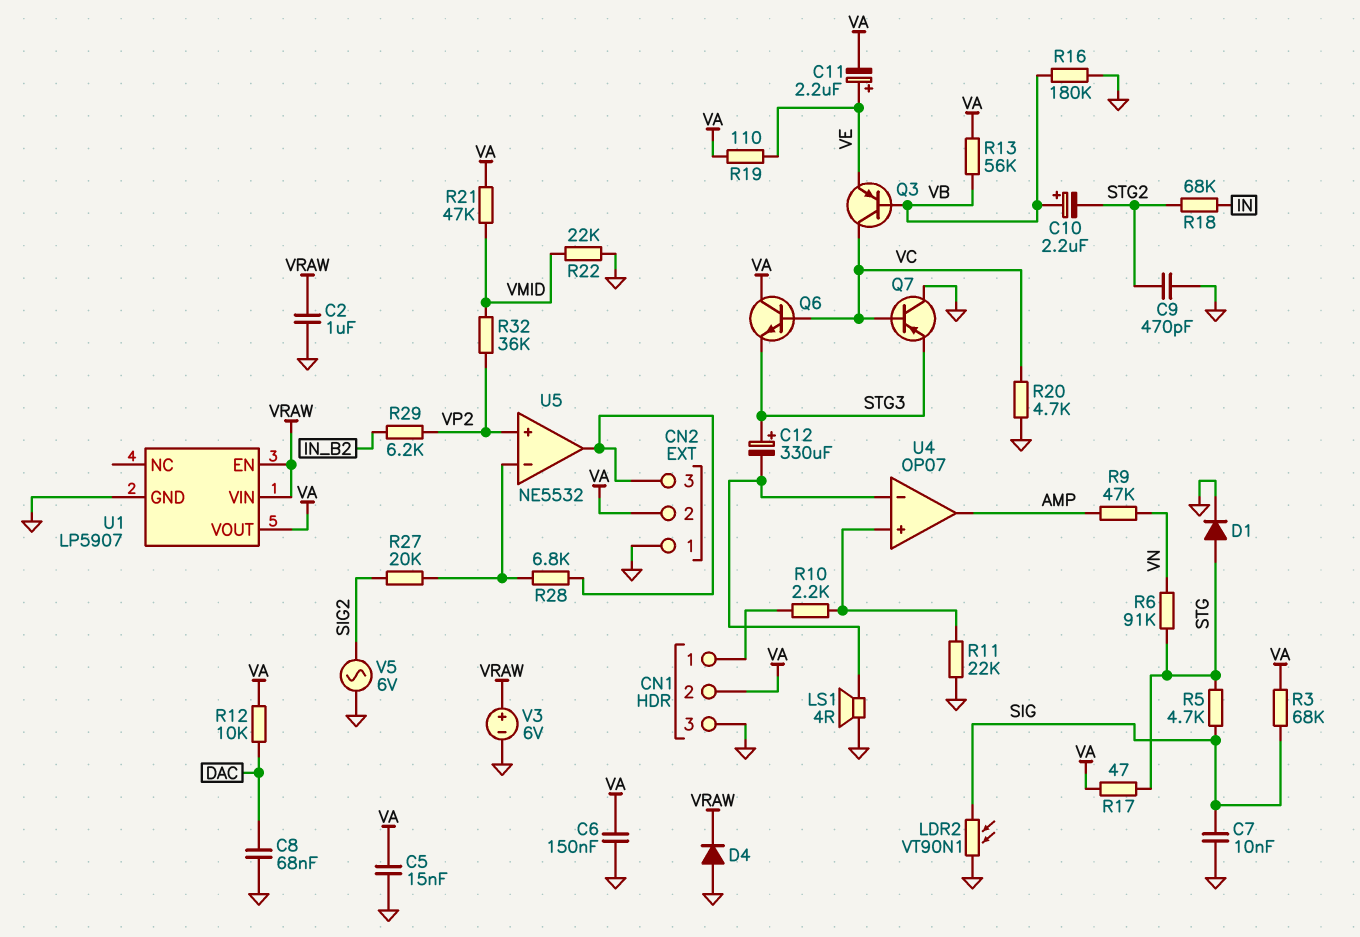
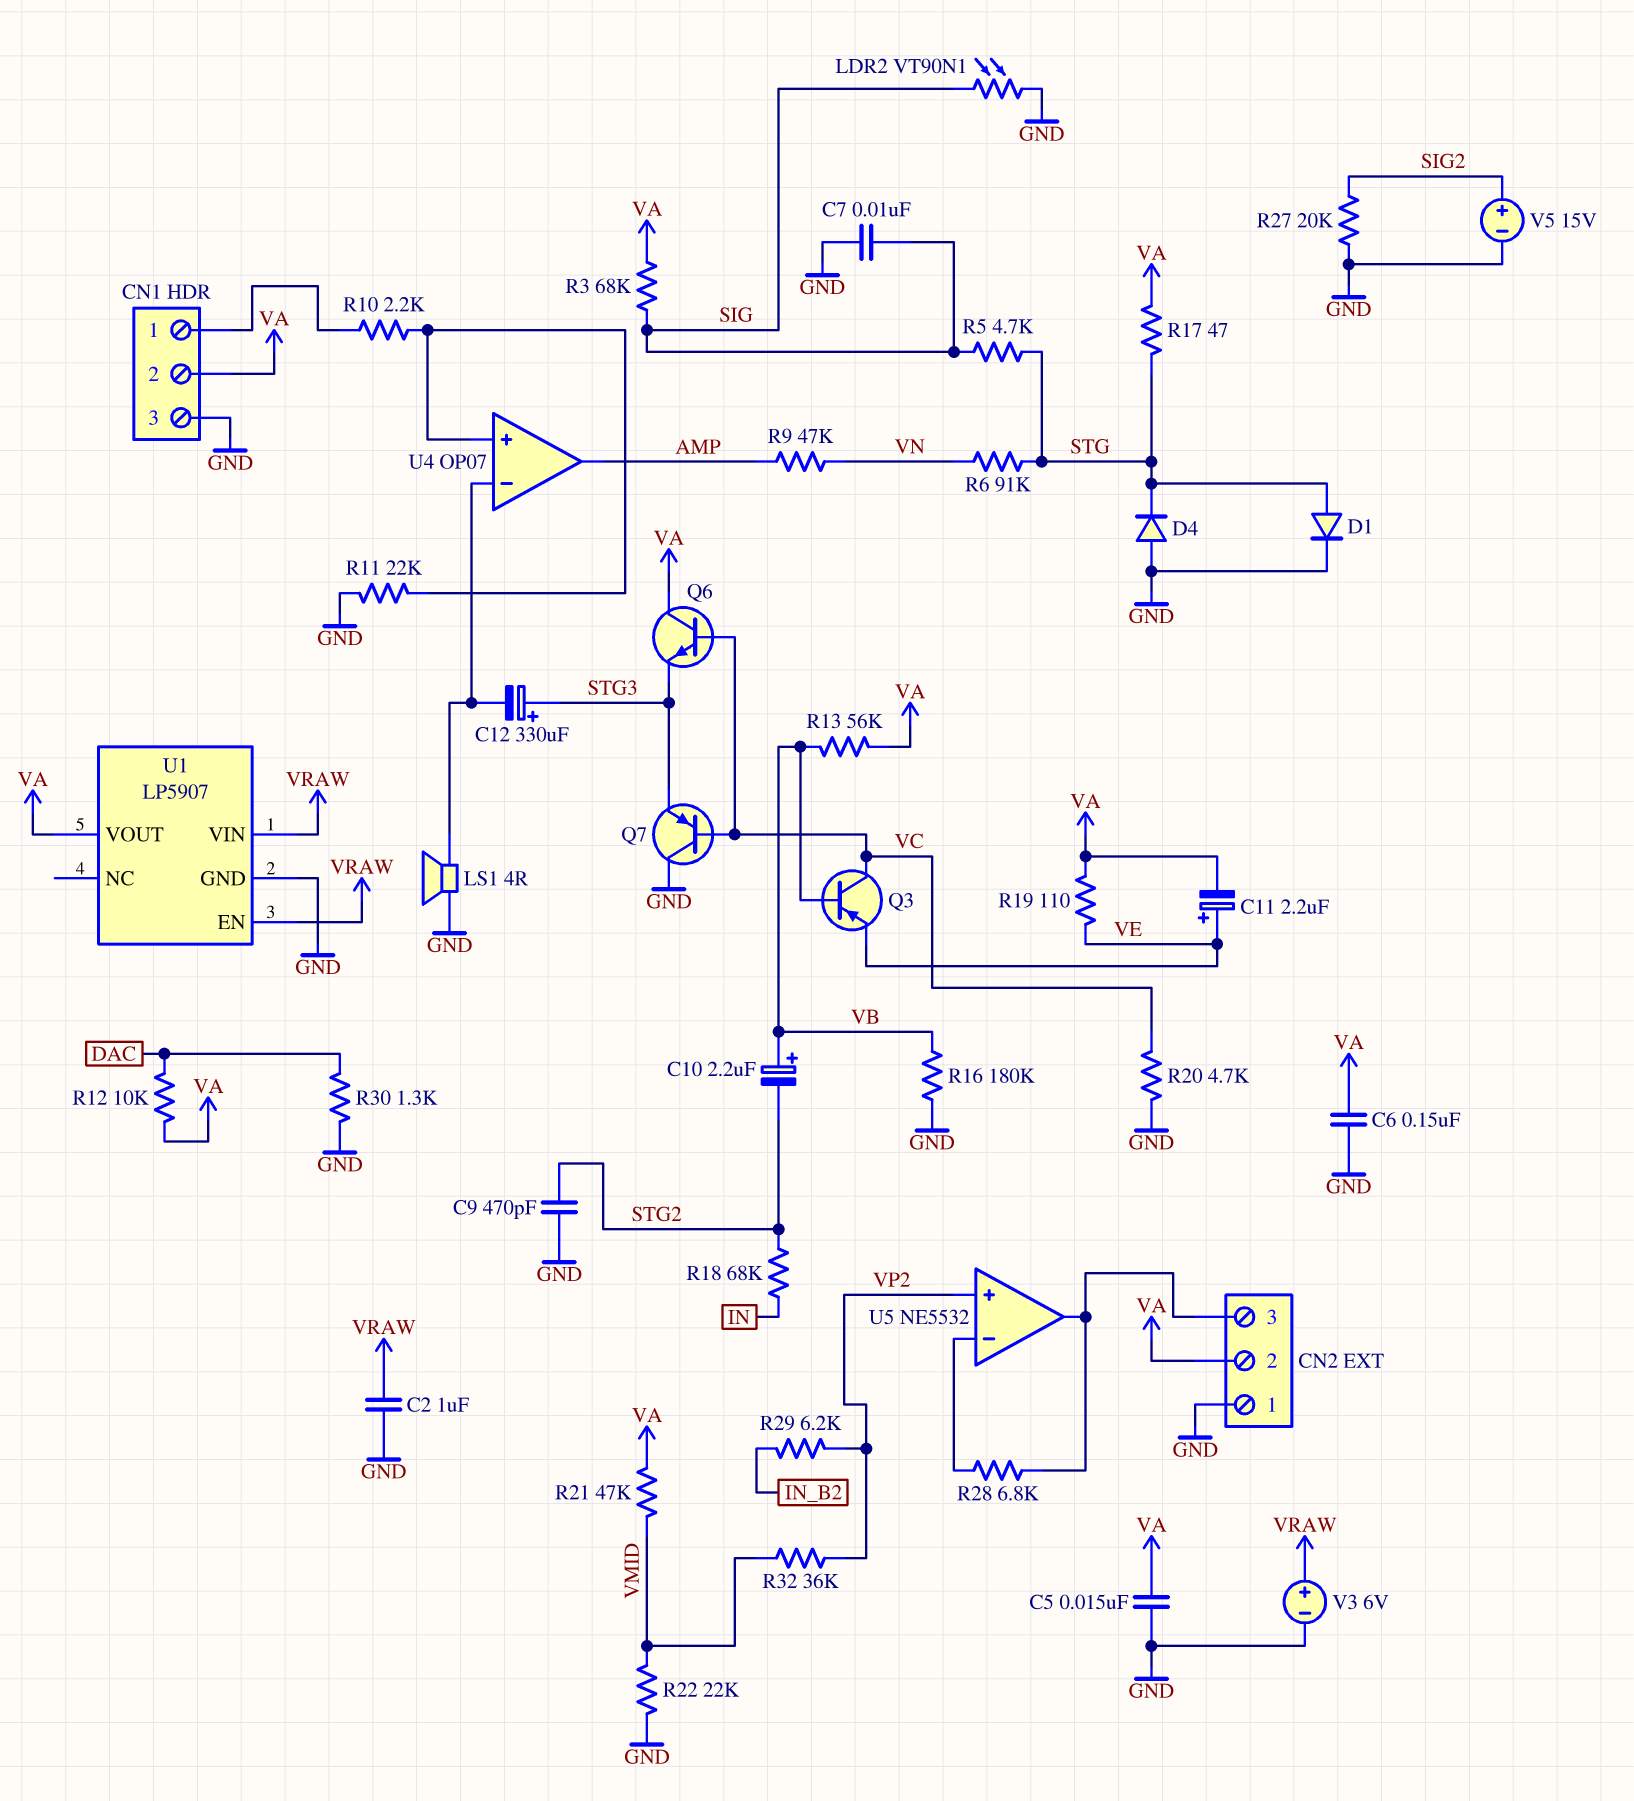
C8: 68nF (DAC, GND) -> none
D4: diode (A GND, K VRAW) -> diode (A GND, K STG)
R27: 20k (SIG2, U5/in-) -> 20k (GND, SIG2)
R30: none -> 1.3k (DAC, GND)
V5: AC 6V (GND, SIG2) -> 15V (plus SIG2, minus GND)

